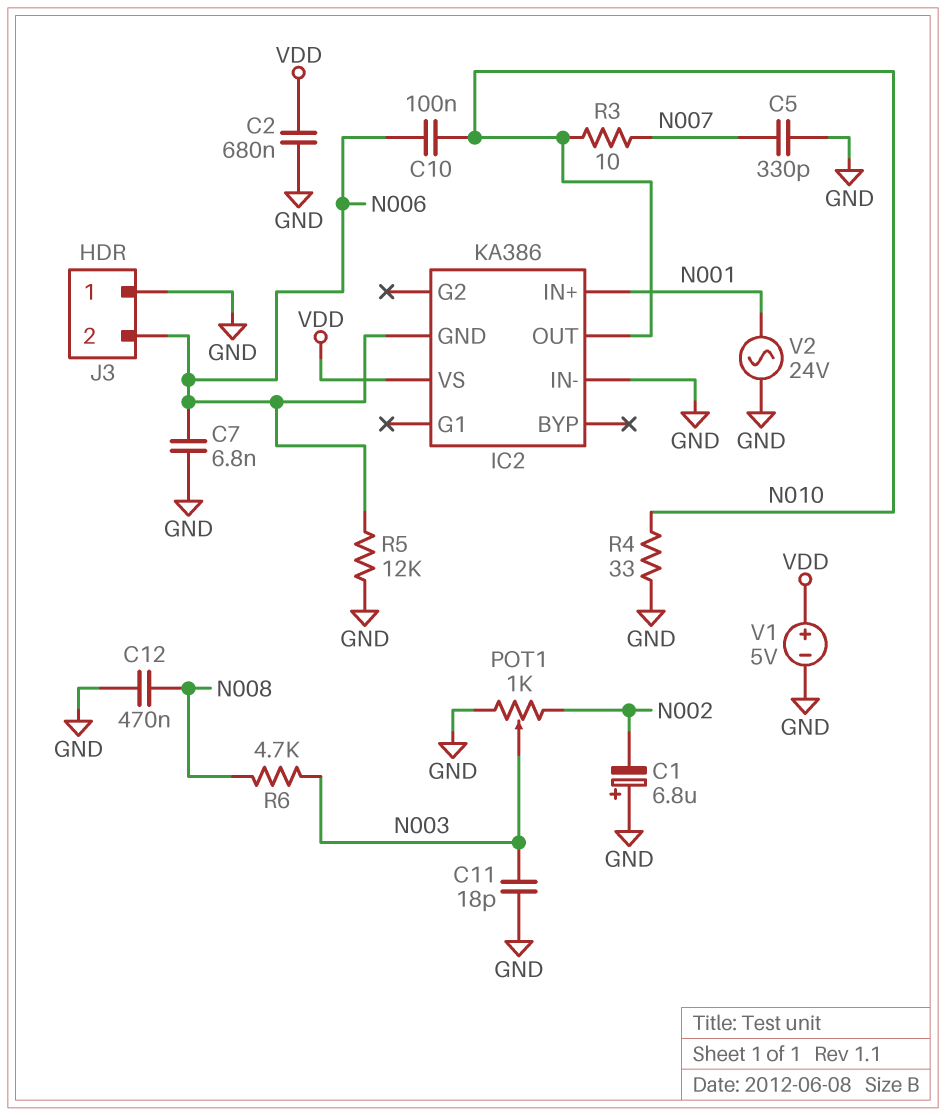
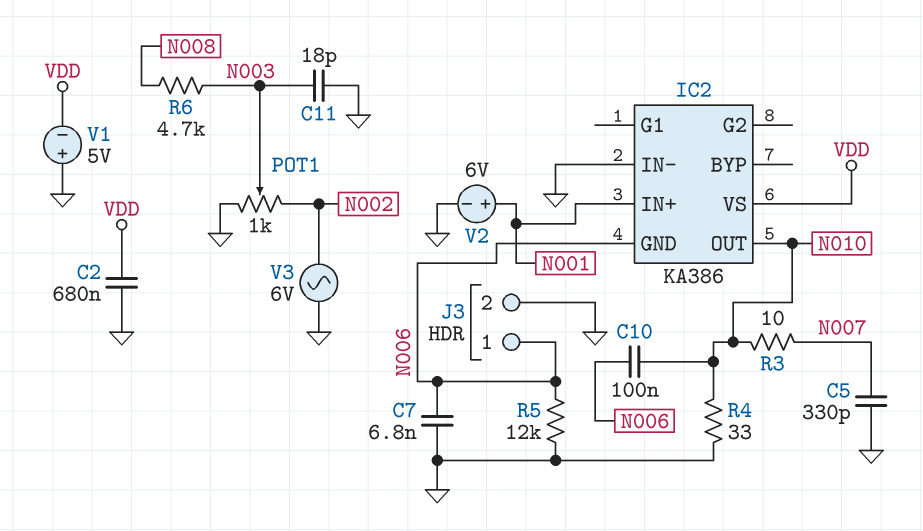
C1: 6.8uF (plus GND, minus N002) -> none
C12: 470nF (GND, N008) -> none
J3 pin 1: GND -> N006
J3 pin 2: N006 -> GND
V1: 5V (plus VDD, minus GND) -> 5V (plus GND, minus VDD)
V2: AC 24V (GND, N001) -> 6V (plus N001, minus GND)
V3: none -> AC 6V (GND, N002)

